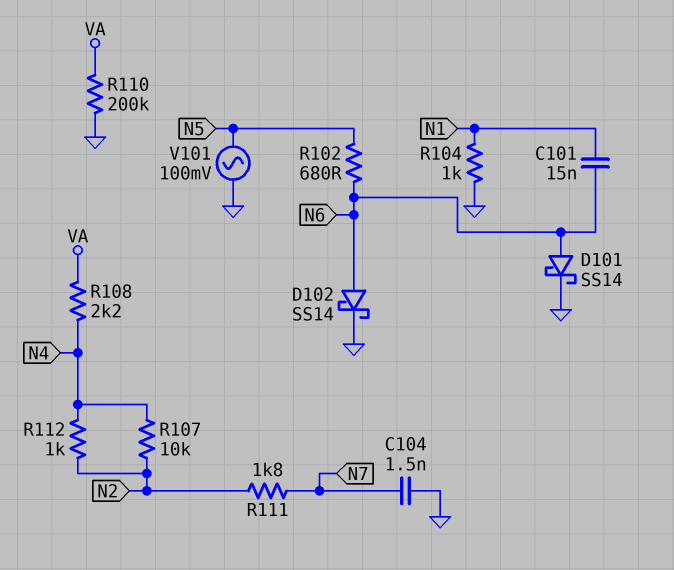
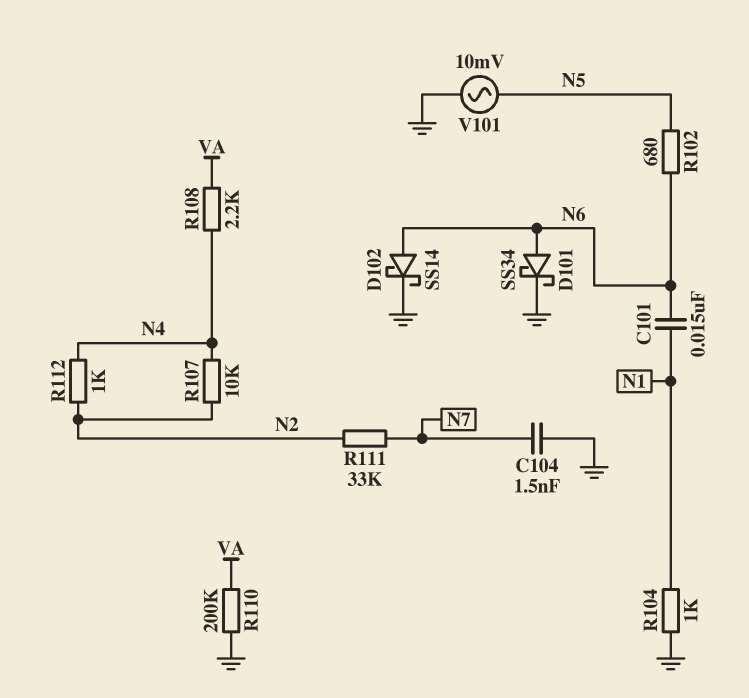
D101: schottky SS14 (A N6, K GND) -> schottky SS34 (A N6, K GND)
R111: 1.8k (N2, N7) -> 33k (N2, N7)
V101: AC 100mV (GND, N5) -> AC 10mV (GND, N5)

